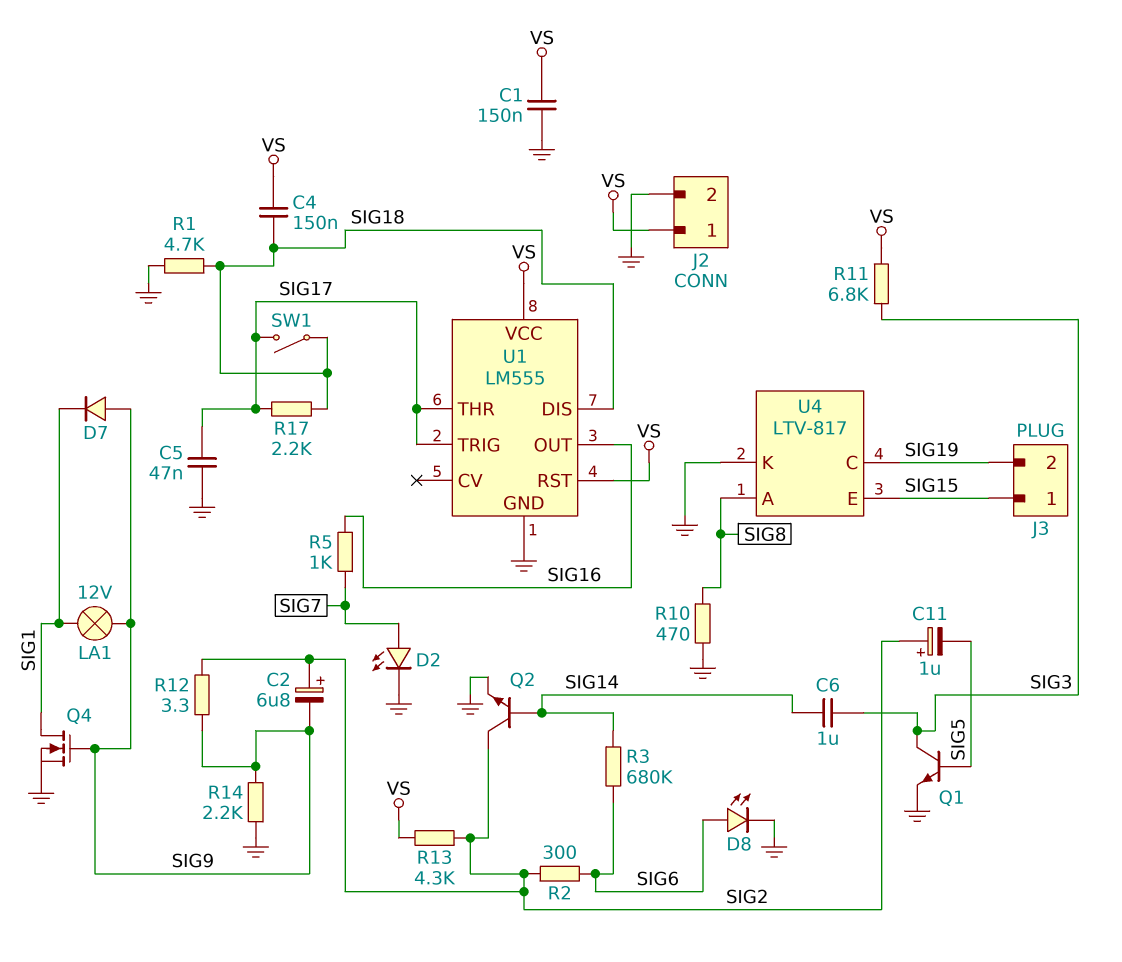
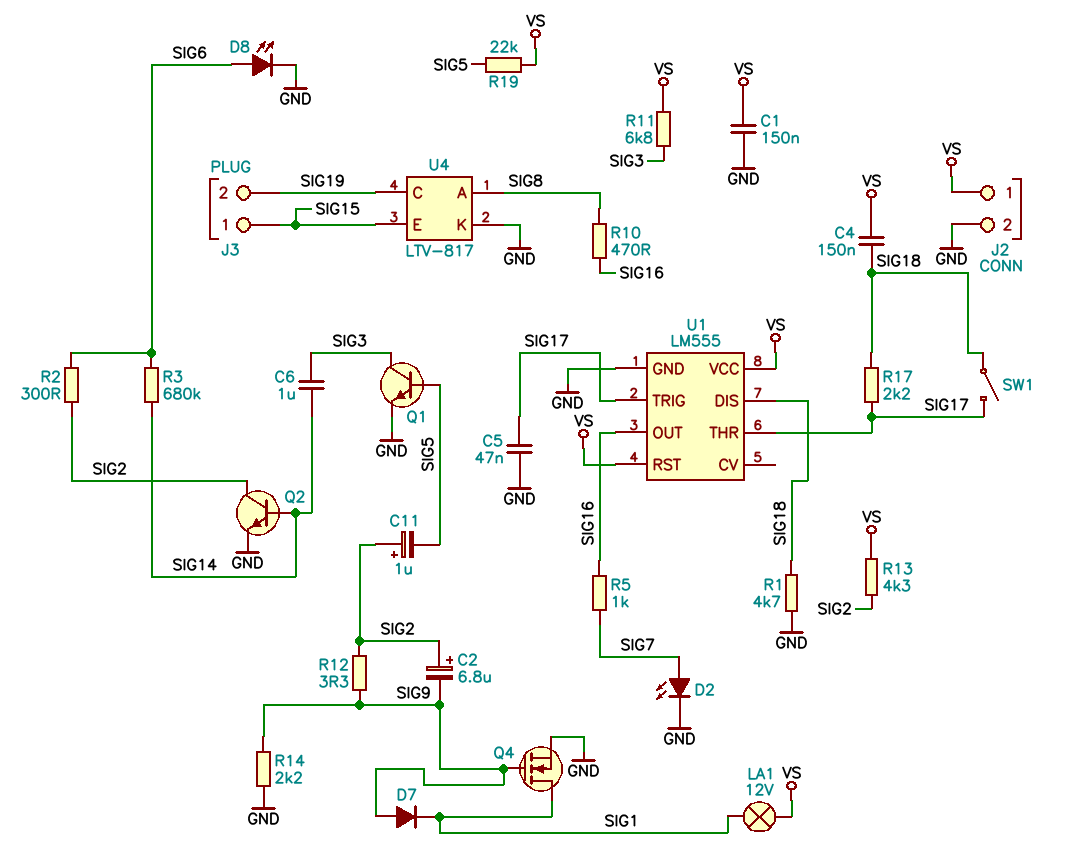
LA1: lamp 12V (SIG1, SIG9) -> lamp 12V (SIG1, VS)
R10: 470 (GND, SIG8) -> 470 (SIG8, SIG16)
R19: none -> 22k (SIG5, VS)

